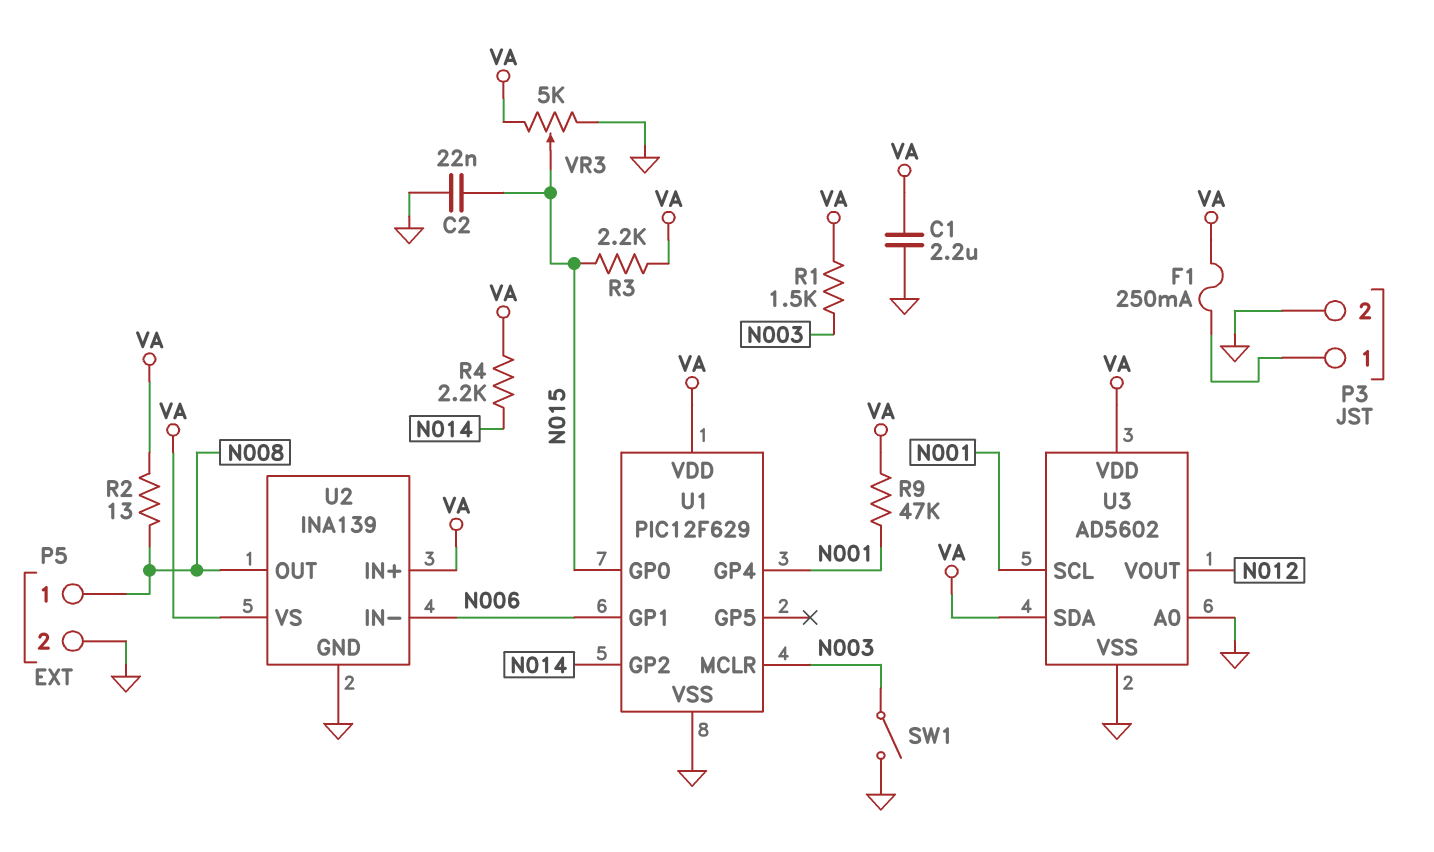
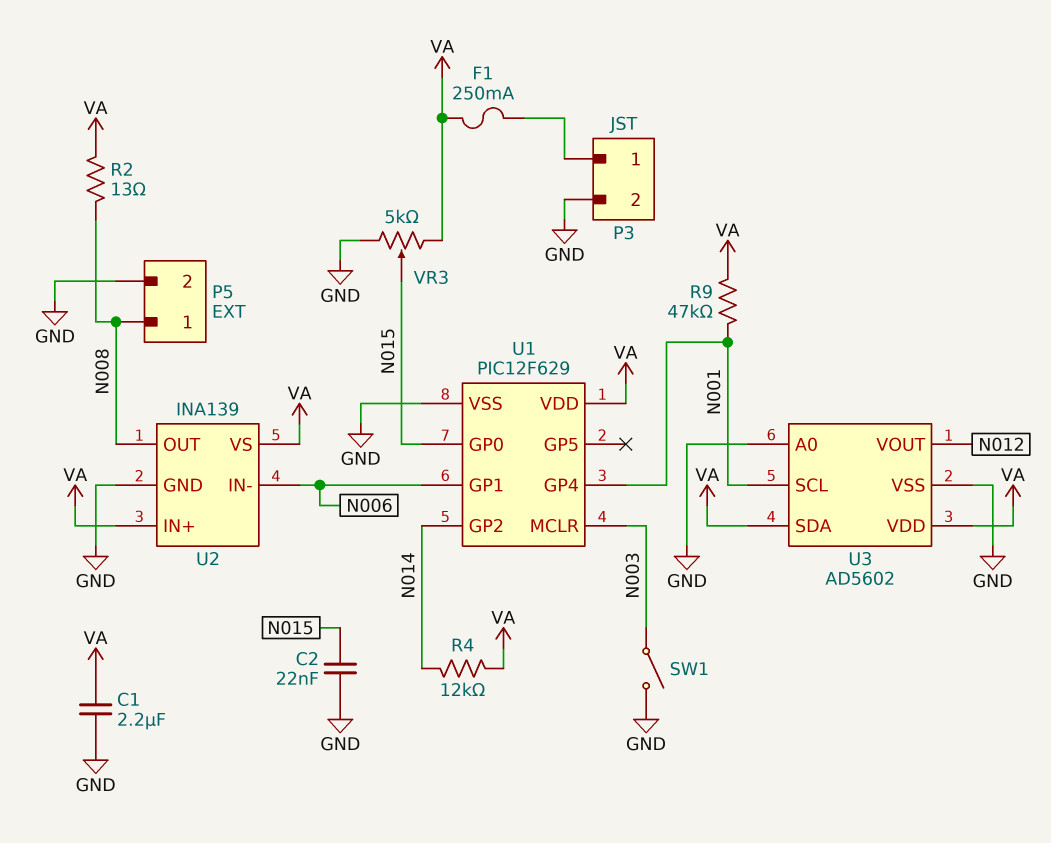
R1: 1.5k (N003, VA) -> none
R3: 2.2k (N015, VA) -> none
R4: 2.2k (N014, VA) -> 12k (N014, VA)

